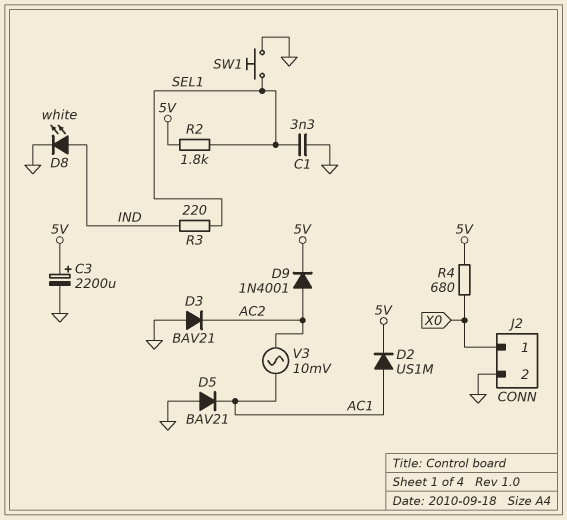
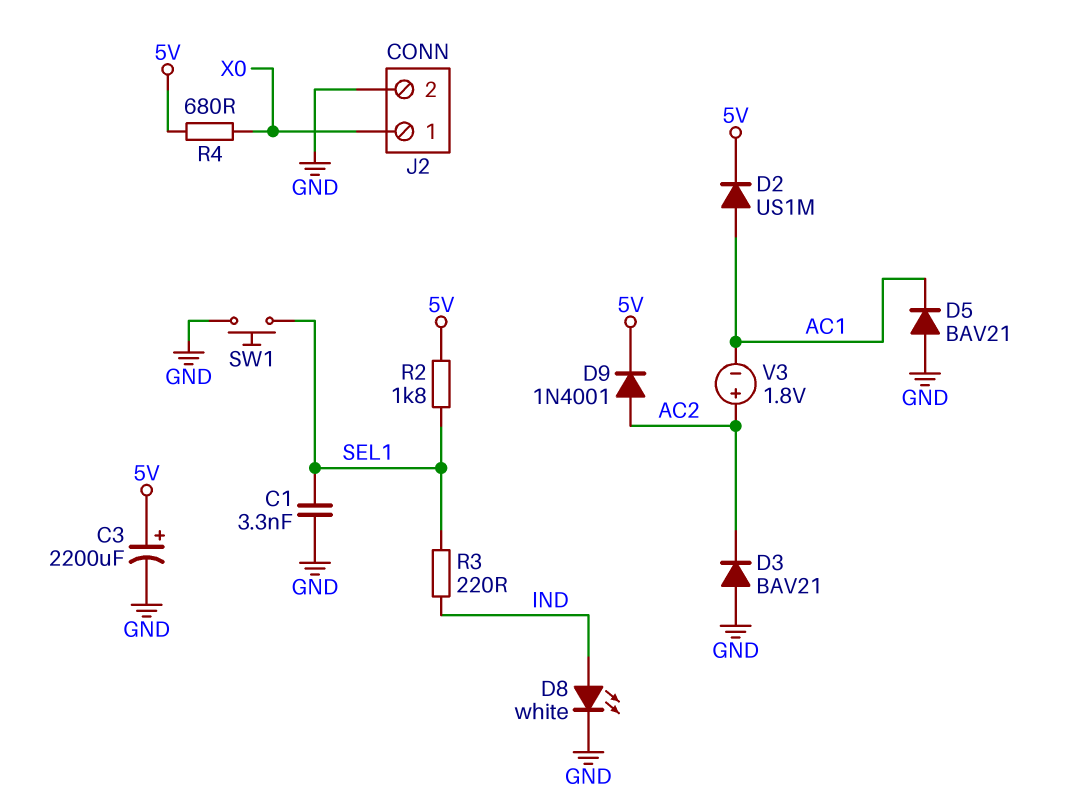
V3: AC 10mV (AC1, AC2) -> 1.8V (plus AC2, minus AC1)

